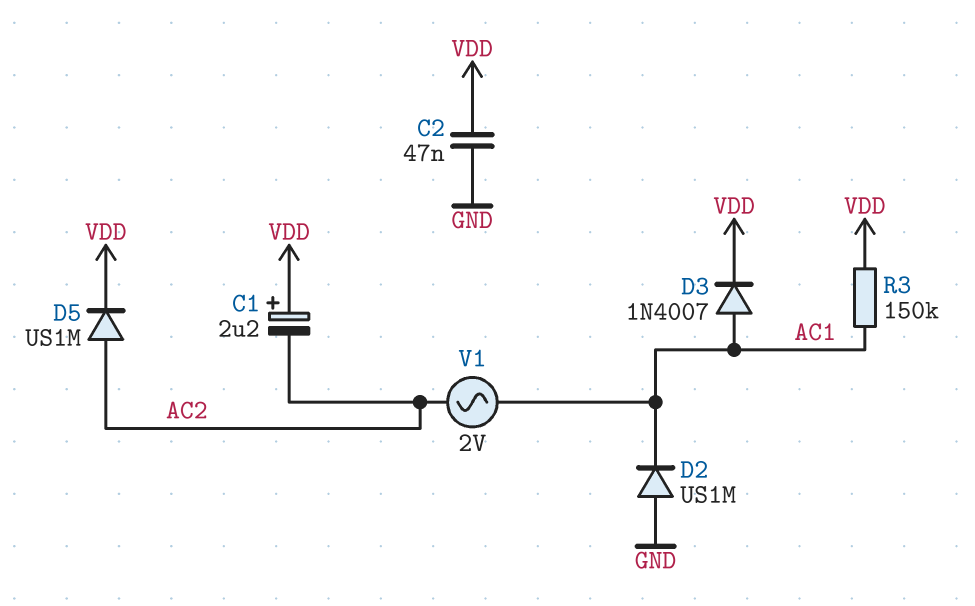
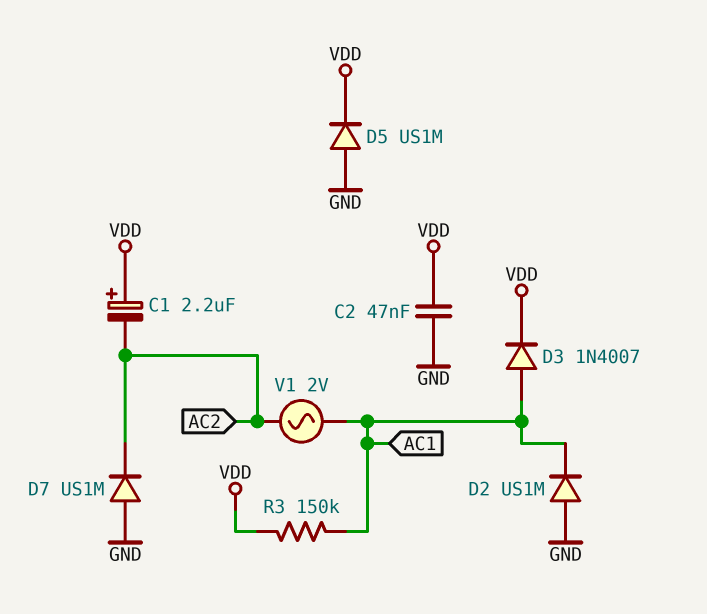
D5: diode US1M (A AC2, K VDD) -> diode US1M (A GND, K VDD)
D7: none -> diode US1M (A GND, K AC2)

